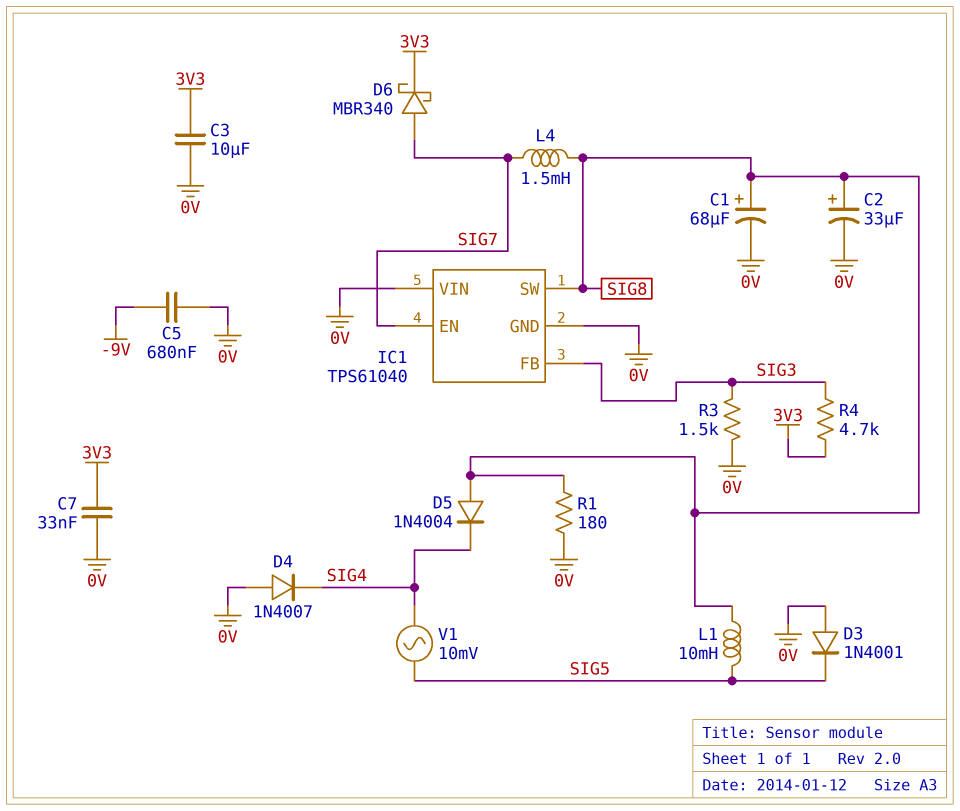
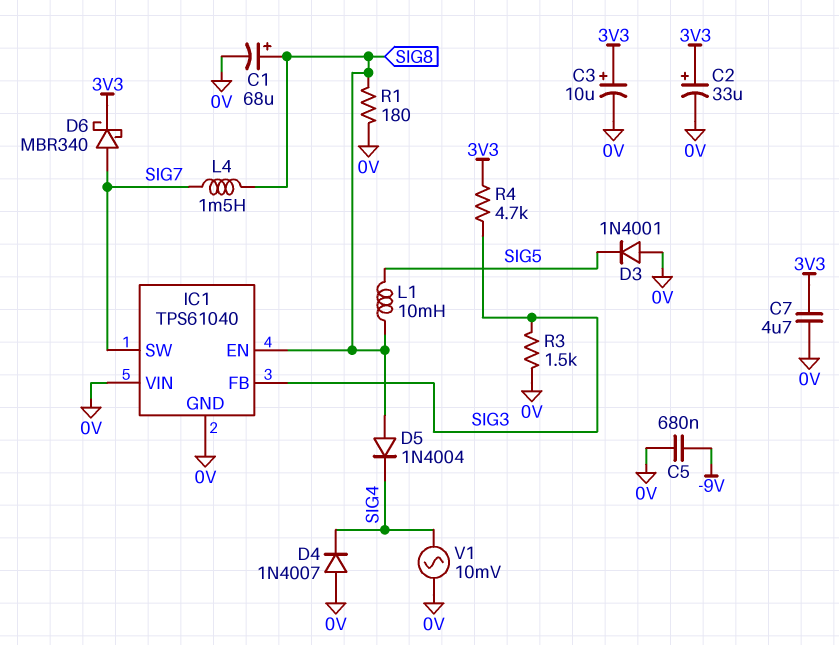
C2: 33uF (plus SIG8, minus 0V) -> 33uF (plus 3V3, minus 0V)
C3: 10uF (0V, 3V3) -> 10uF (plus 3V3, minus 0V)
C7: 33nF (0V, 3V3) -> 4.7uF (0V, 3V3)
IC1 pin EN: SIG7 -> SIG8
IC1 pin SW: SIG8 -> SIG7
V1: AC 10mV (SIG4, SIG5) -> AC 10mV (0V, SIG4)

